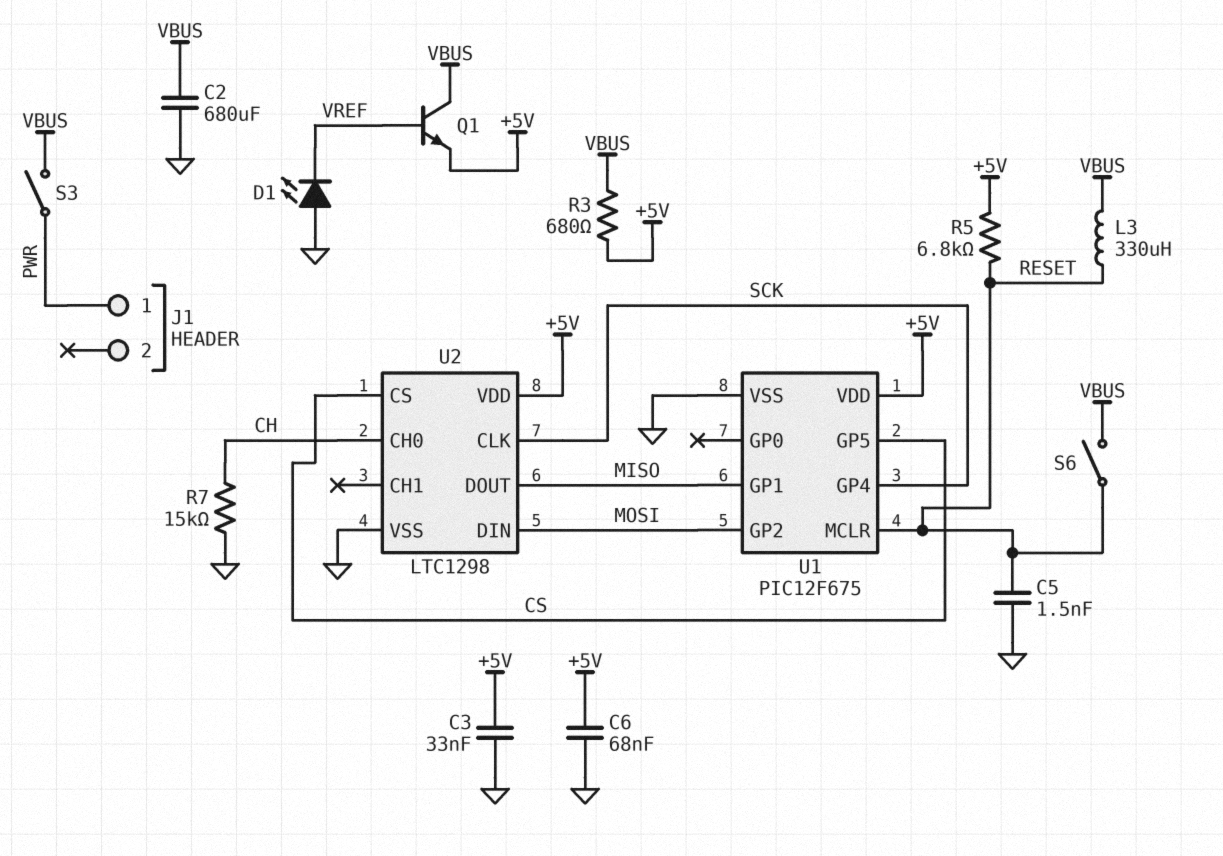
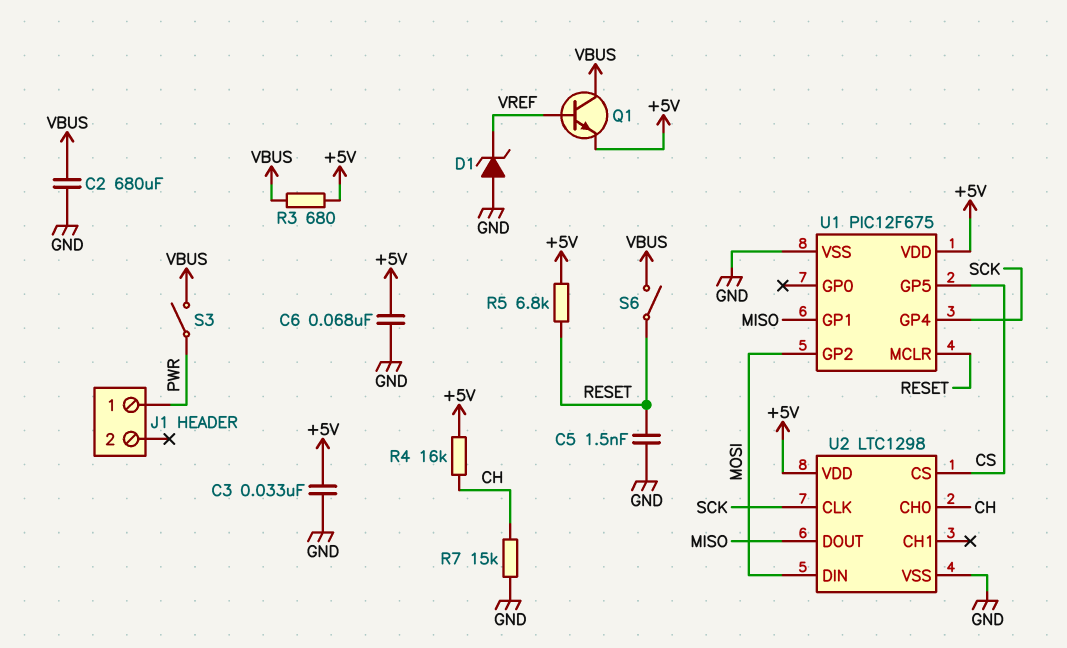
D1: LED (A GND, K VREF) -> zener (A GND, K VREF)
L3: 330uH (RESET, VBUS) -> none
R4: none -> 16k (+5V, CH)

